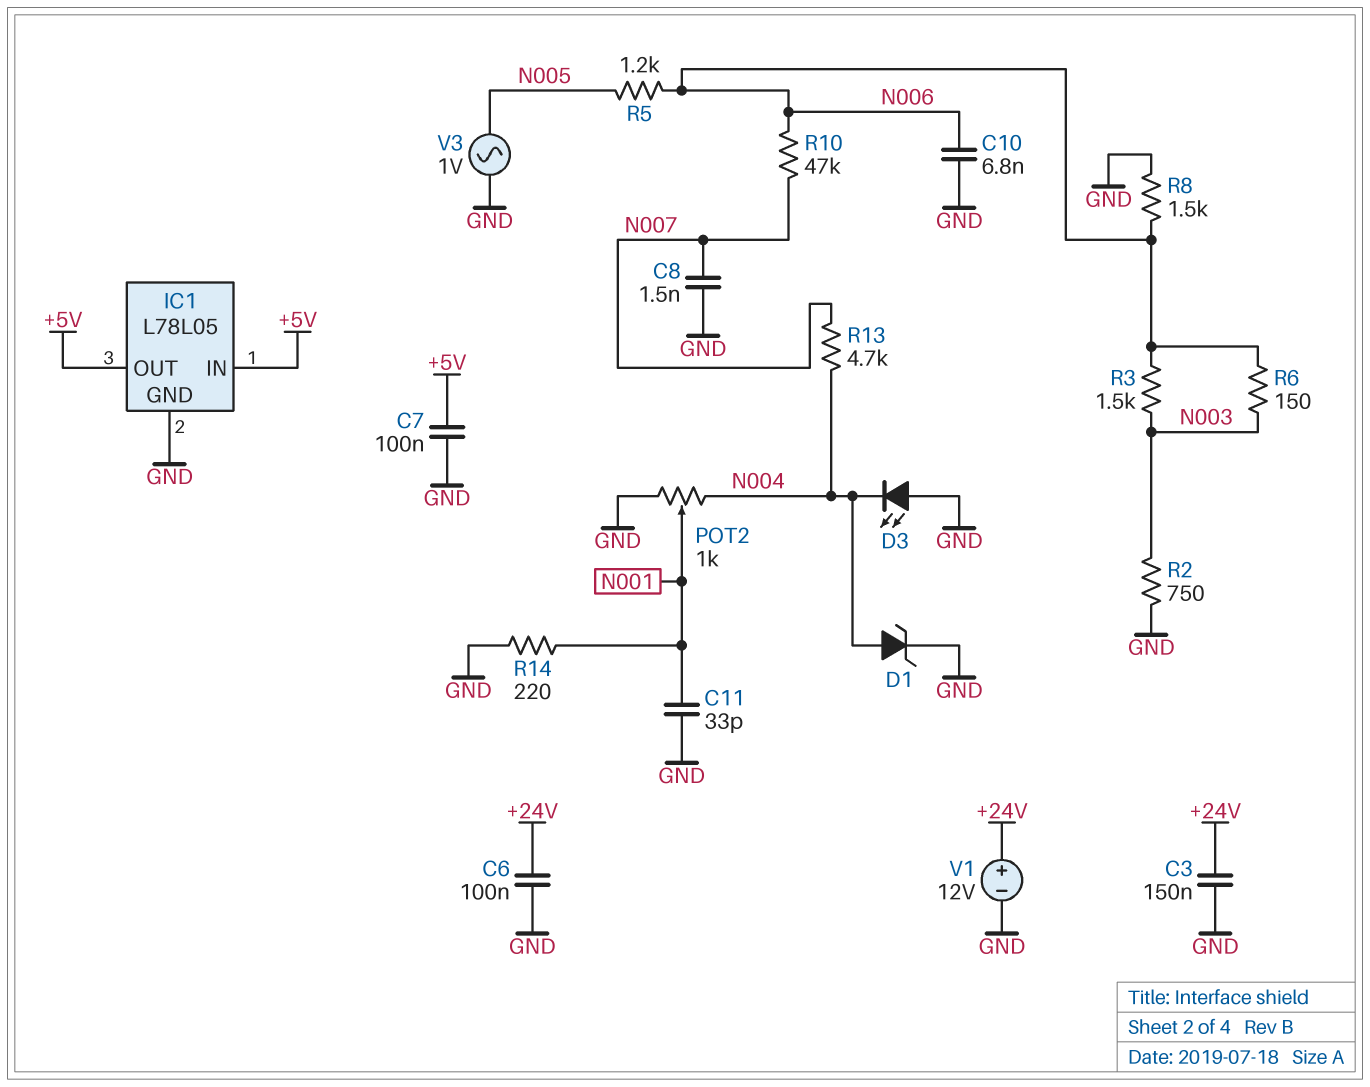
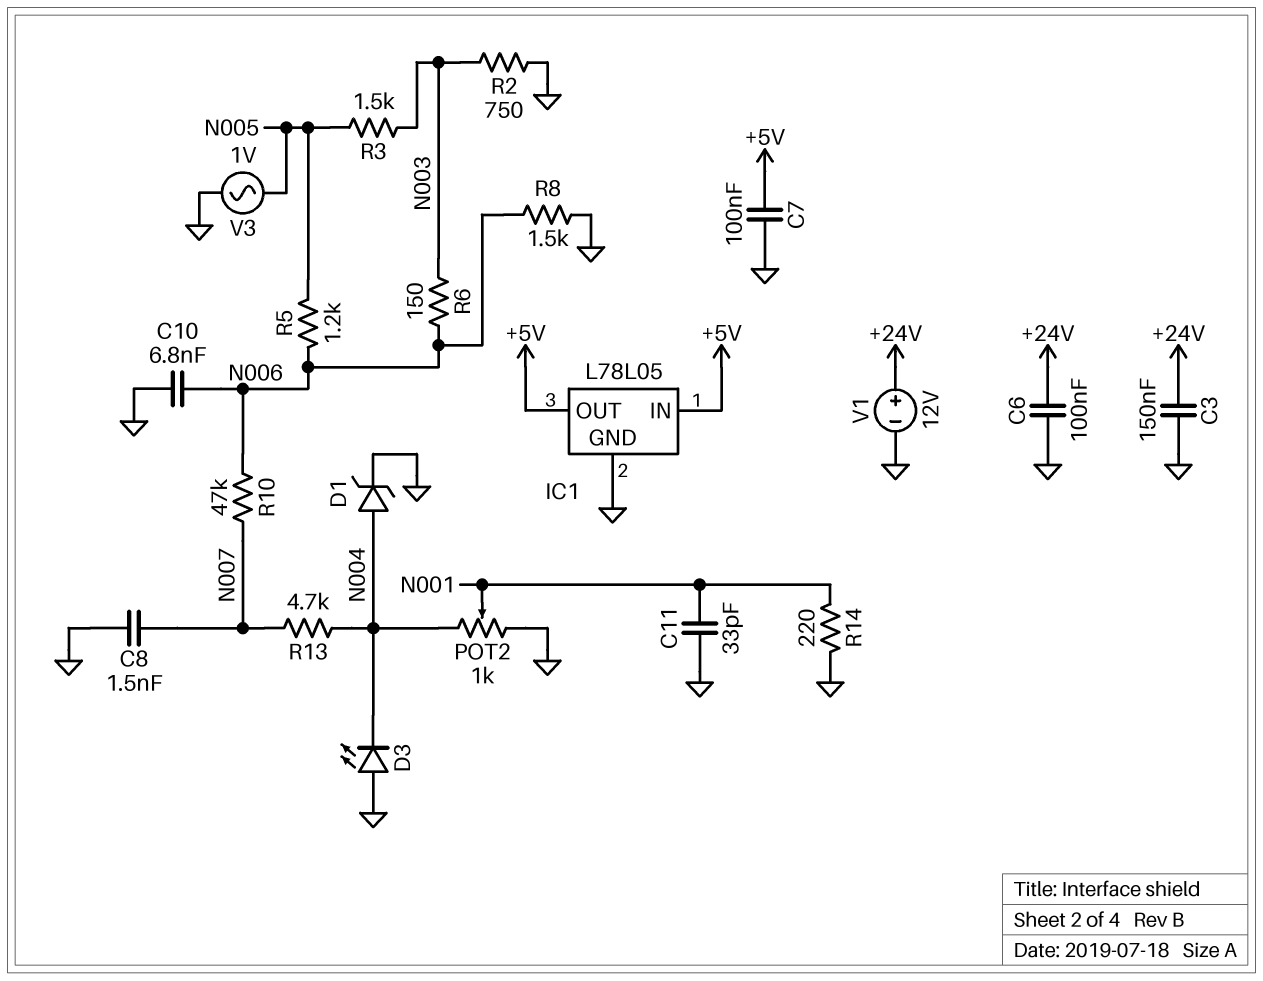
R3: 1.5k (N003, N006) -> 1.5k (N003, N005)

